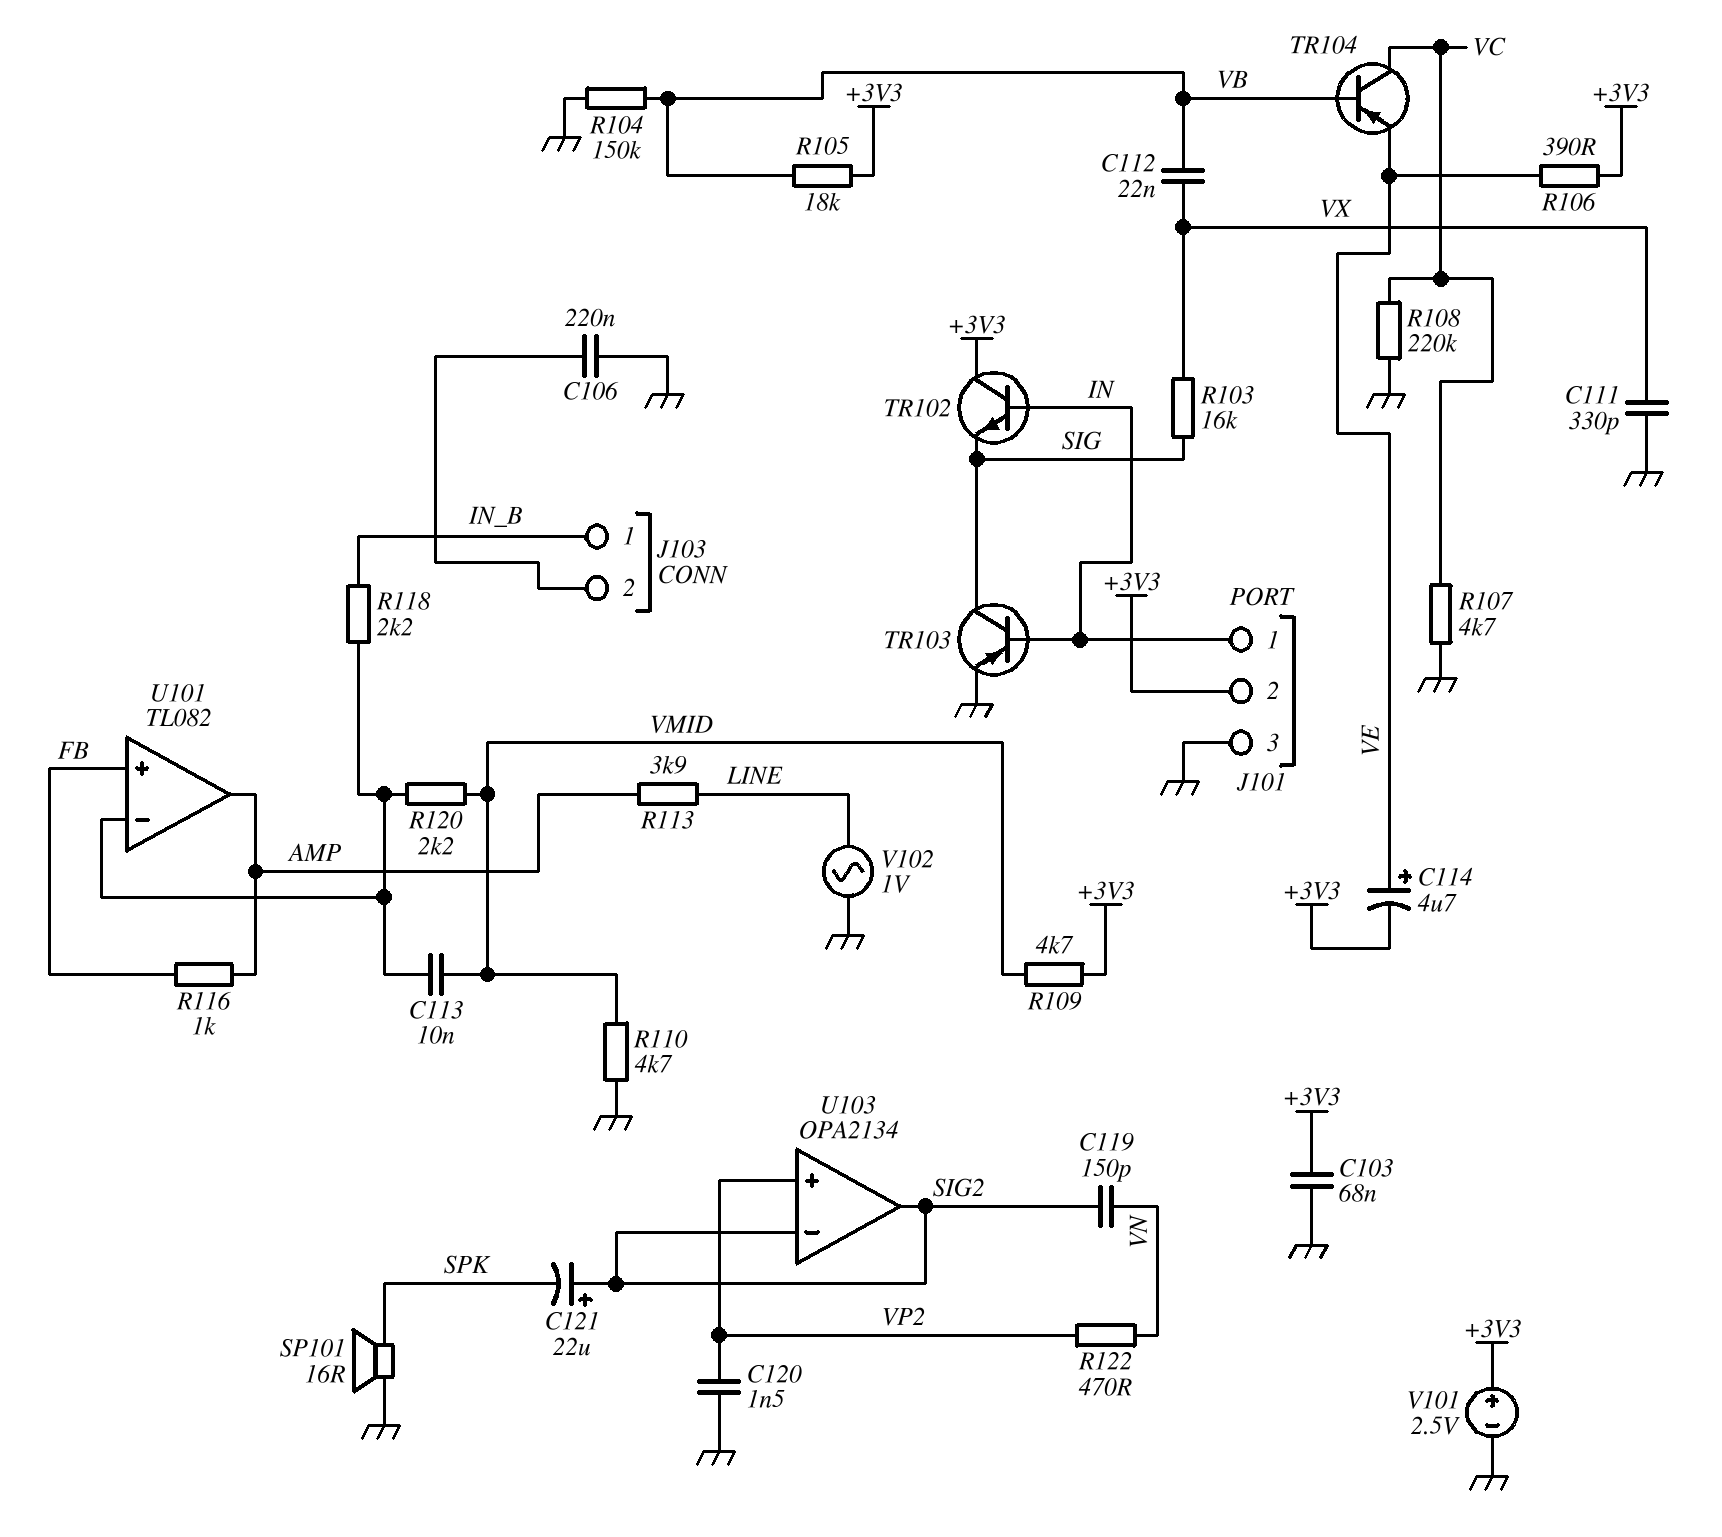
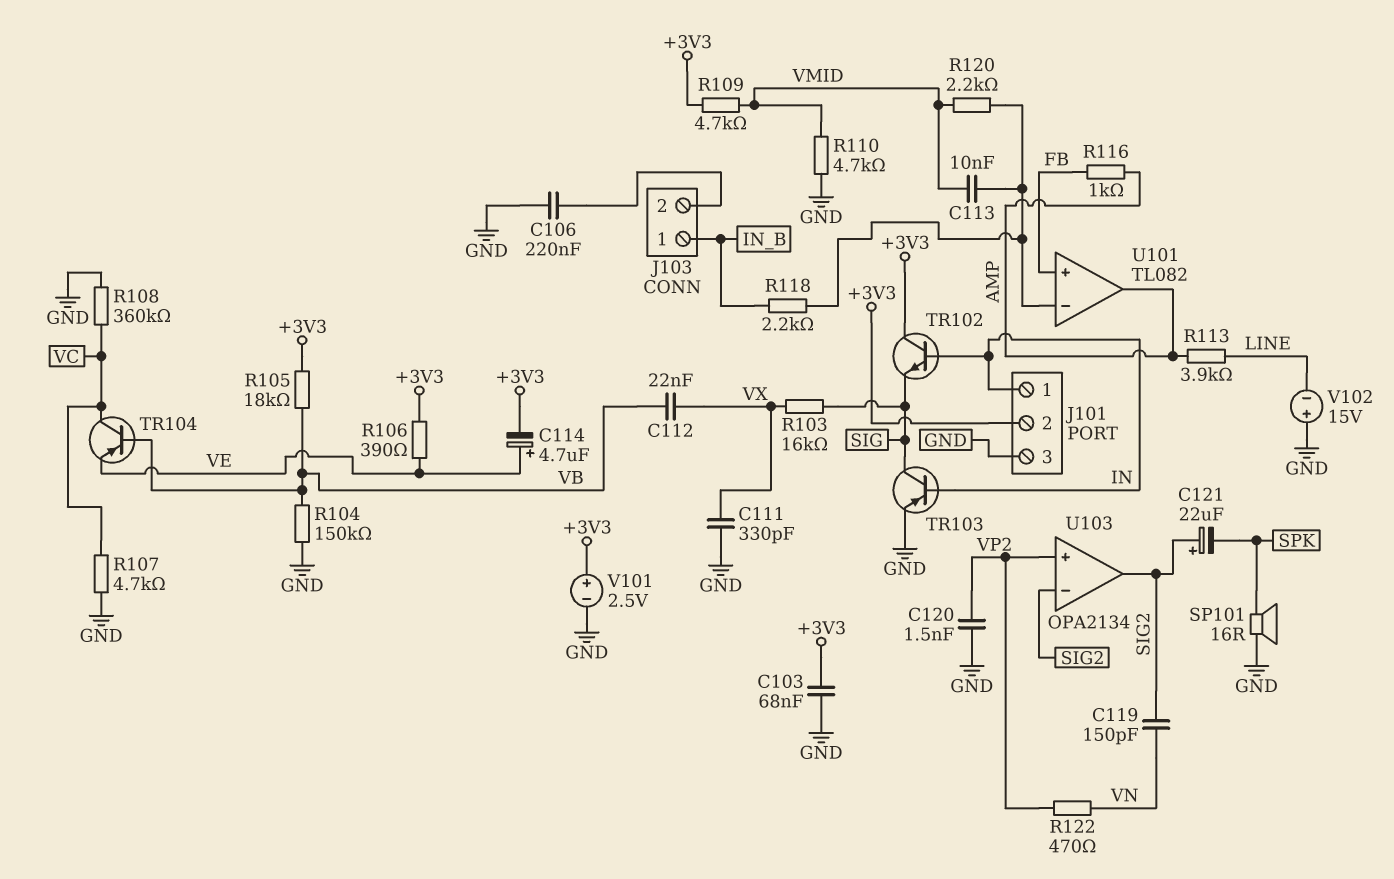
R108: 220k (GND, VC) -> 360k (GND, VC)
V102: AC 1V (GND, LINE) -> 15V (plus GND, minus LINE)

